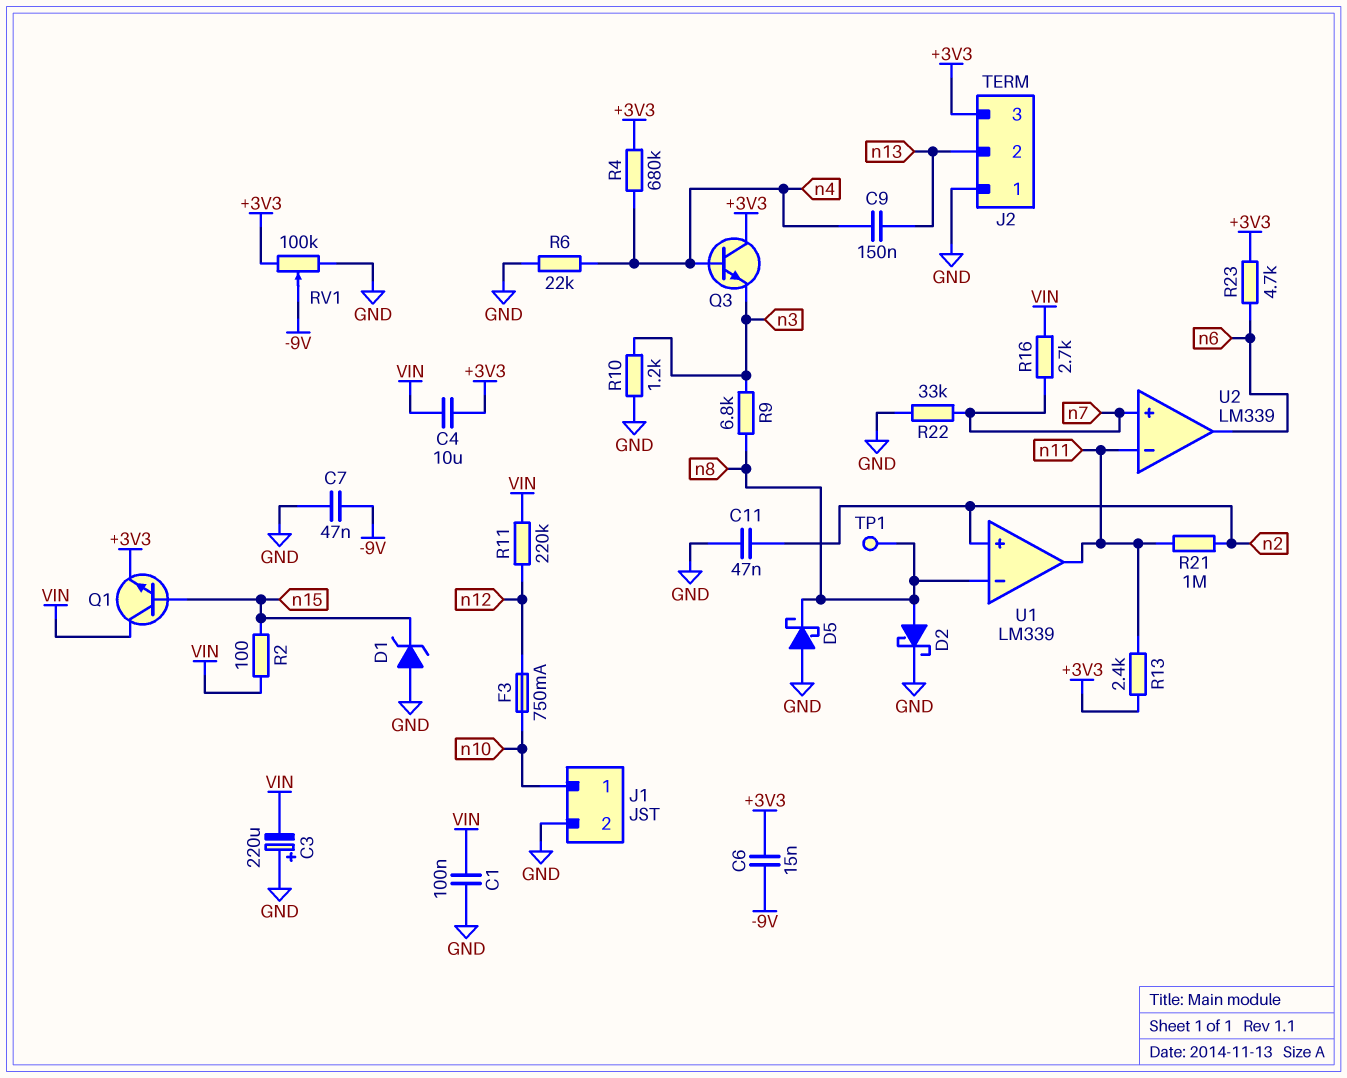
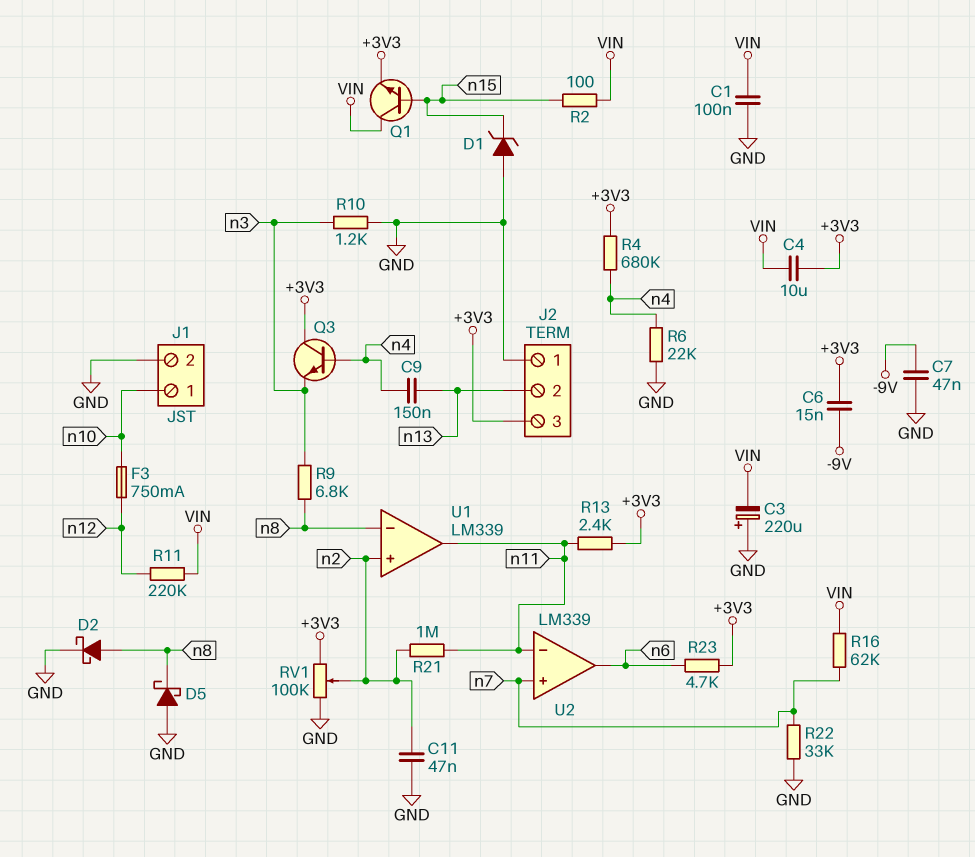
R16: 2.7k (VIN, n7) -> 62k (VIN, n7)
RV1: 100k (+3V3, GND, wiper -9V) -> 100k (+3V3, GND, wiper n2)
TP1: test point (n8) -> none

